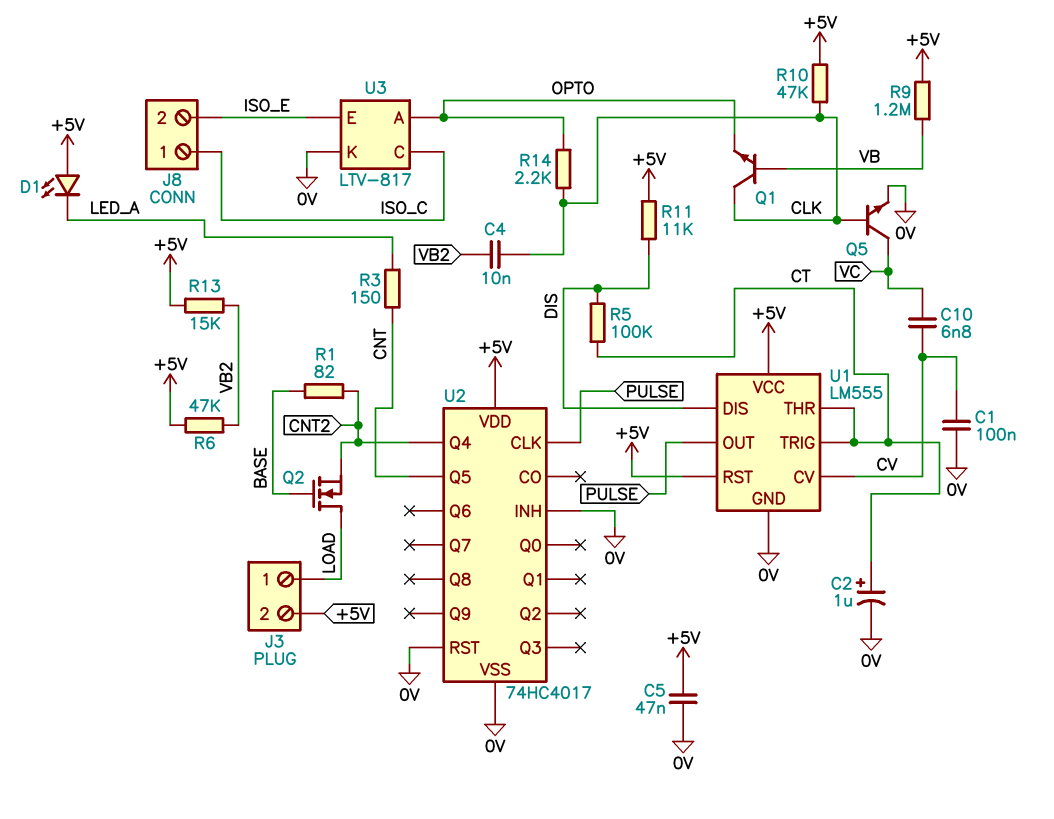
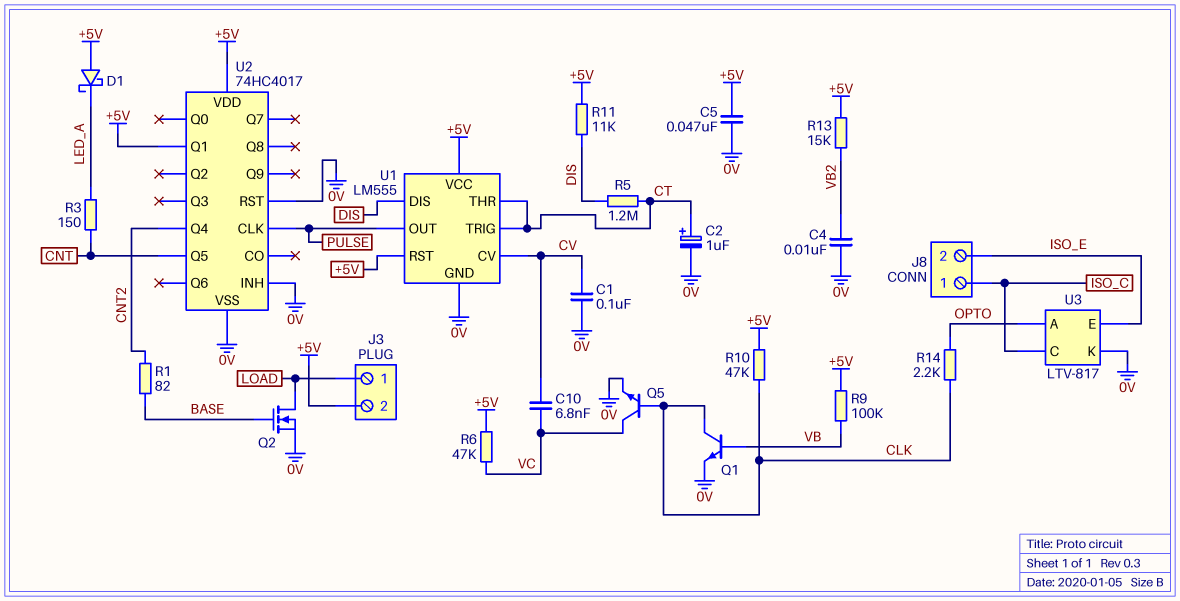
C4: 10nF (CLK, VB2) -> 10nF (0V, VB2)
D1: LED (A +5V, K LED_A) -> schottky (A +5V, K LED_A)
Q1: NPN (B VB, C CLK, E OPTO) -> NPN (B VB, C CLK, E 0V)
Q2: NMOS (G BASE, D LOAD, S CNT2) -> NMOS (G BASE, D LOAD, S 0V)
R5: 100k (CT, DIS) -> 1.2M (CT, DIS)
R6: 47k (+5V, VB2) -> 47k (+5V, VC)
R9: 1.2M (+5V, VB) -> 100k (+5V, VB)
U2 pin Q1: none -> +5V

